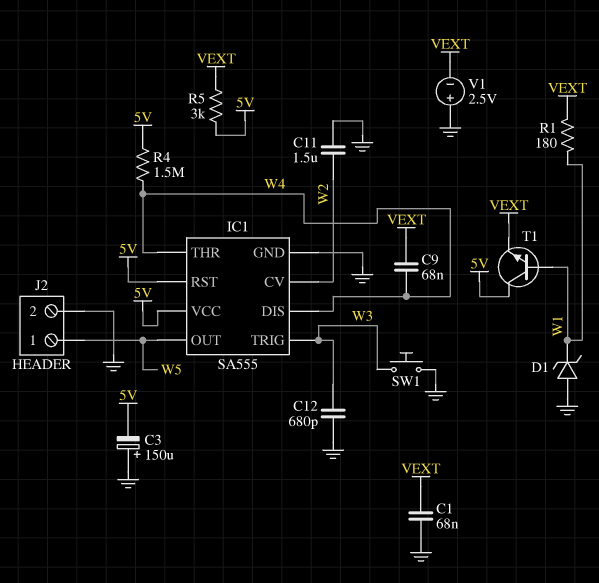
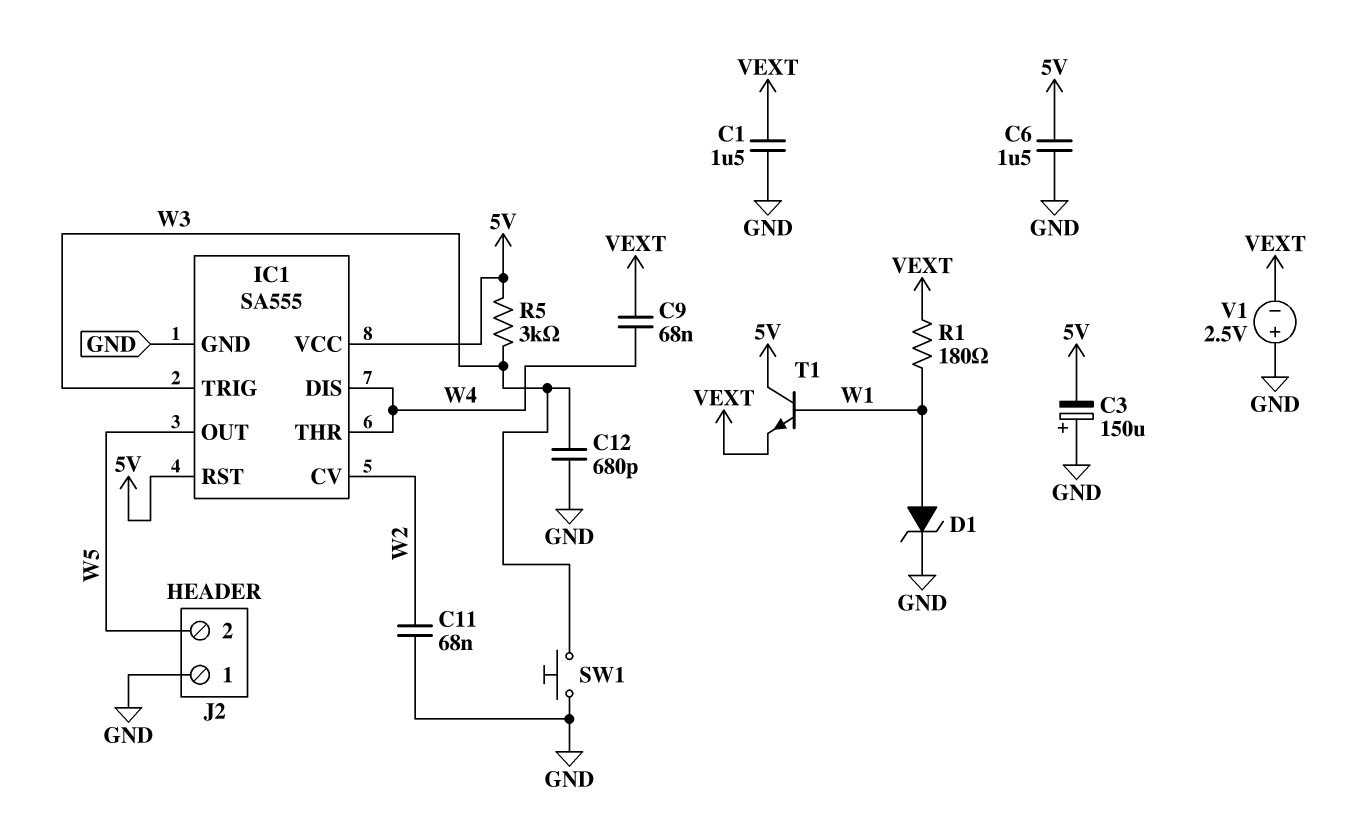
C1: 68nF (GND, VEXT) -> 1.5uF (GND, VEXT)
C6: none -> 1.5uF (5V, GND)
C11: 1.5uF (GND, W2) -> 68nF (GND, W2)
D1: zener (A GND, K W1) -> zener (A W1, K GND)
J2 pin 1: W5 -> GND
J2 pin 2: GND -> W5
R4: 1.5M (5V, W4) -> none
R5: 3k (5V, VEXT) -> 3k (5V, W3)

